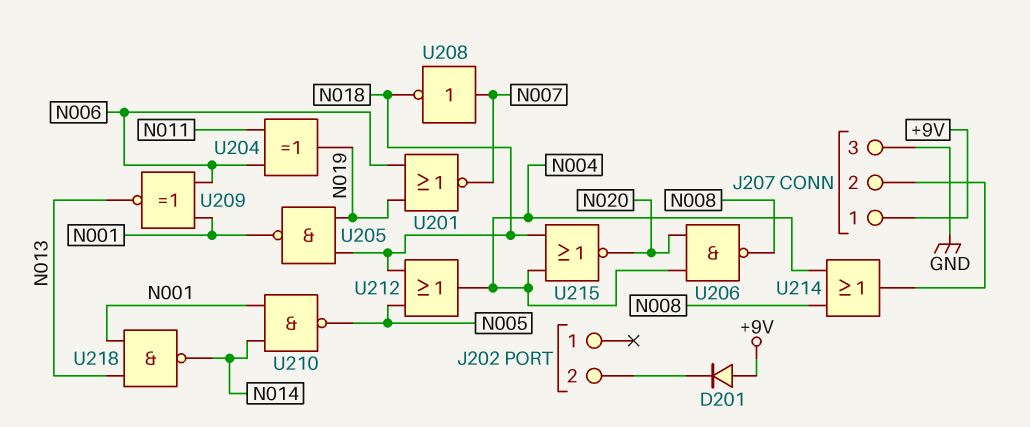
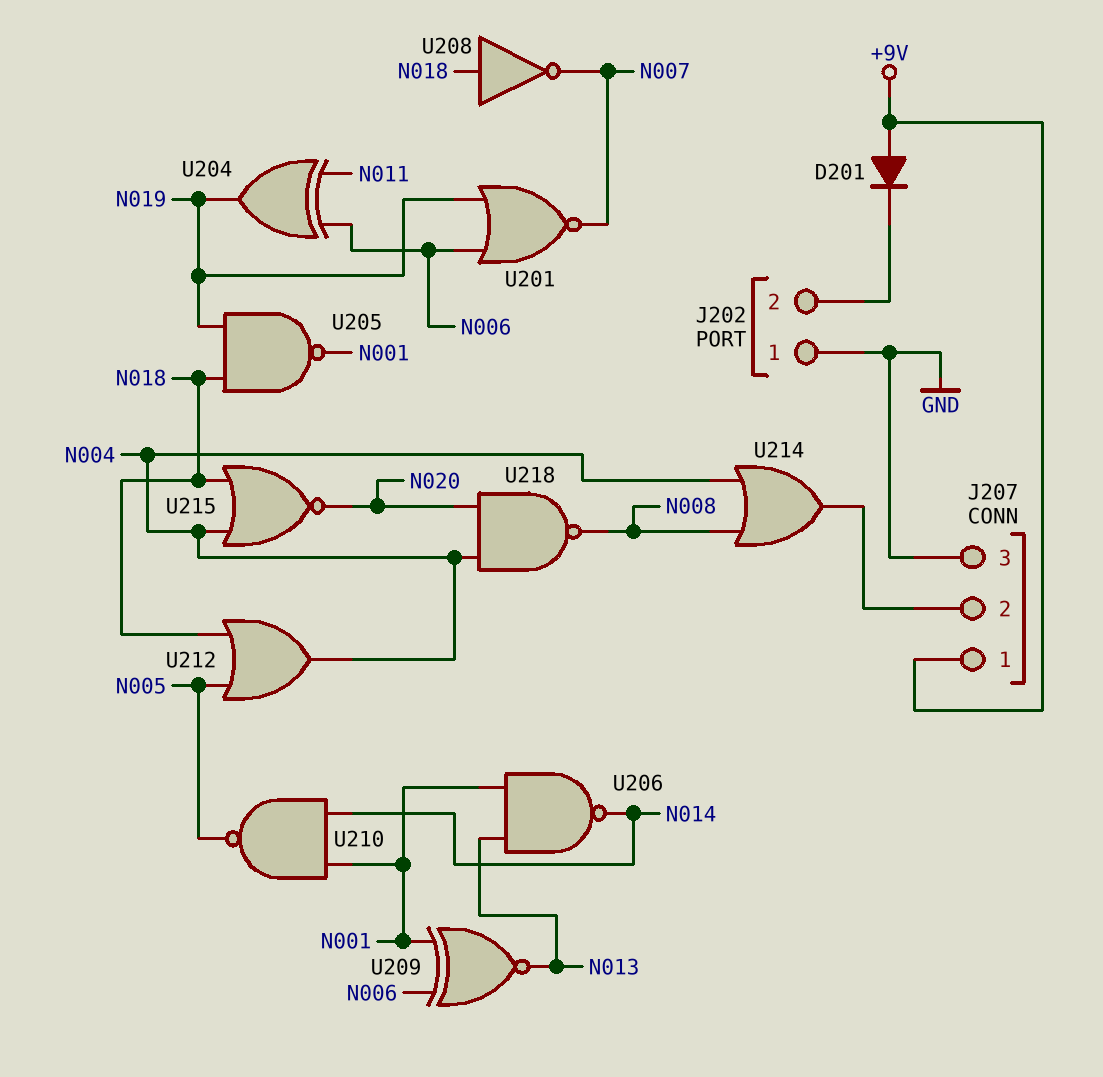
J202 pin 1: none -> GND
U206: NAND (in N004, in N020, out N008) -> NAND (in N001, in N013, out N014)
U208: NOT (in N007, out N018) -> NOT (in N018, out N007)
U218: NAND (in N001, in N013, out N014) -> NAND (in N004, in N020, out N008)

